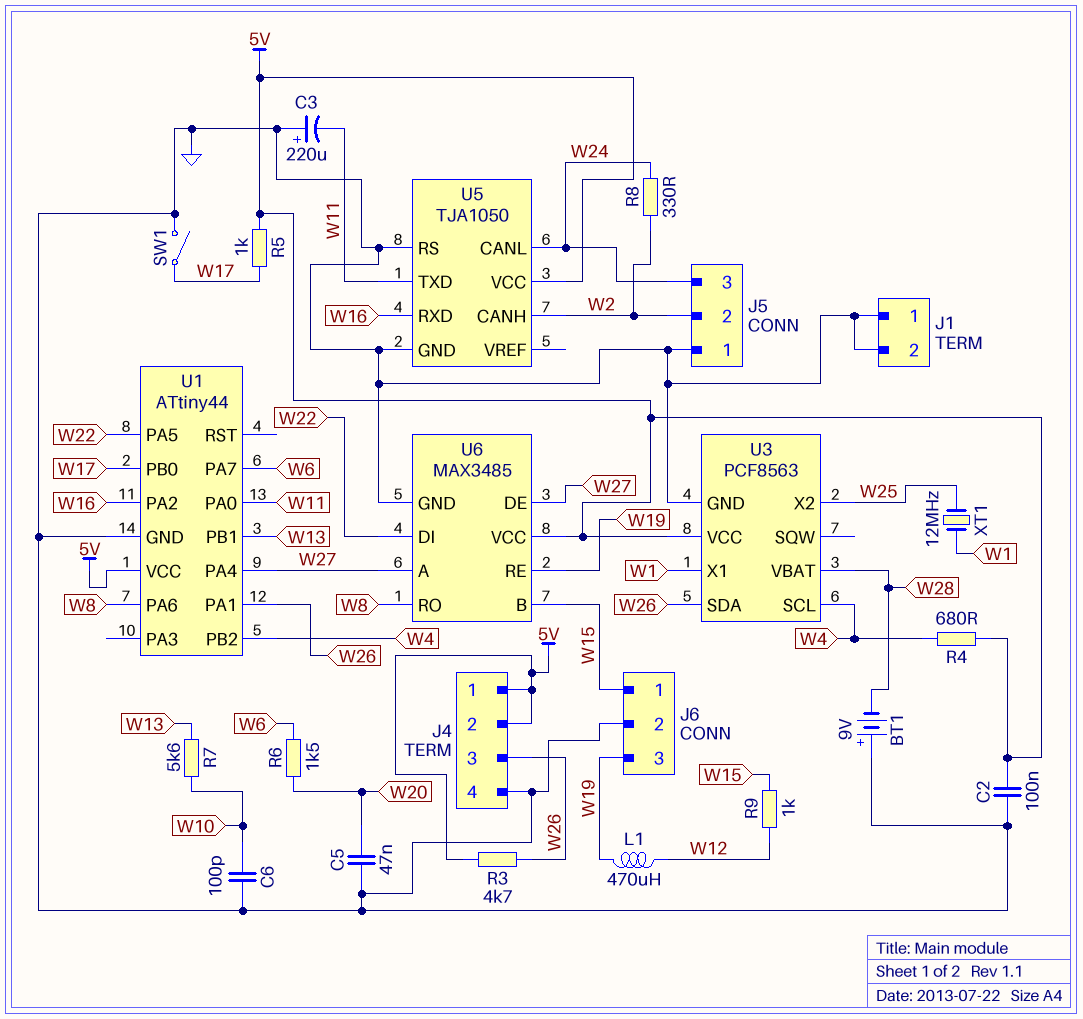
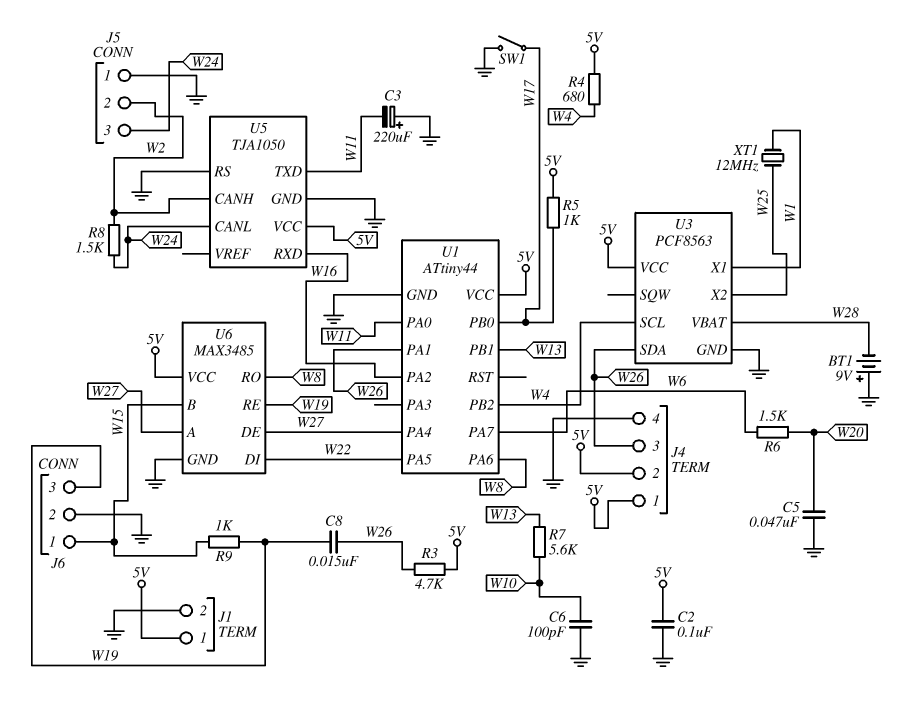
C8: none -> 15nF (W19, W26)
J1 pin 1: GND -> 5V
L1: 470uH (W12, W19) -> none
R8: 330 (W2, W24) -> 1.5k (W2, W24)
R9: 1k (W12, W15) -> 1k (W15, W19)

